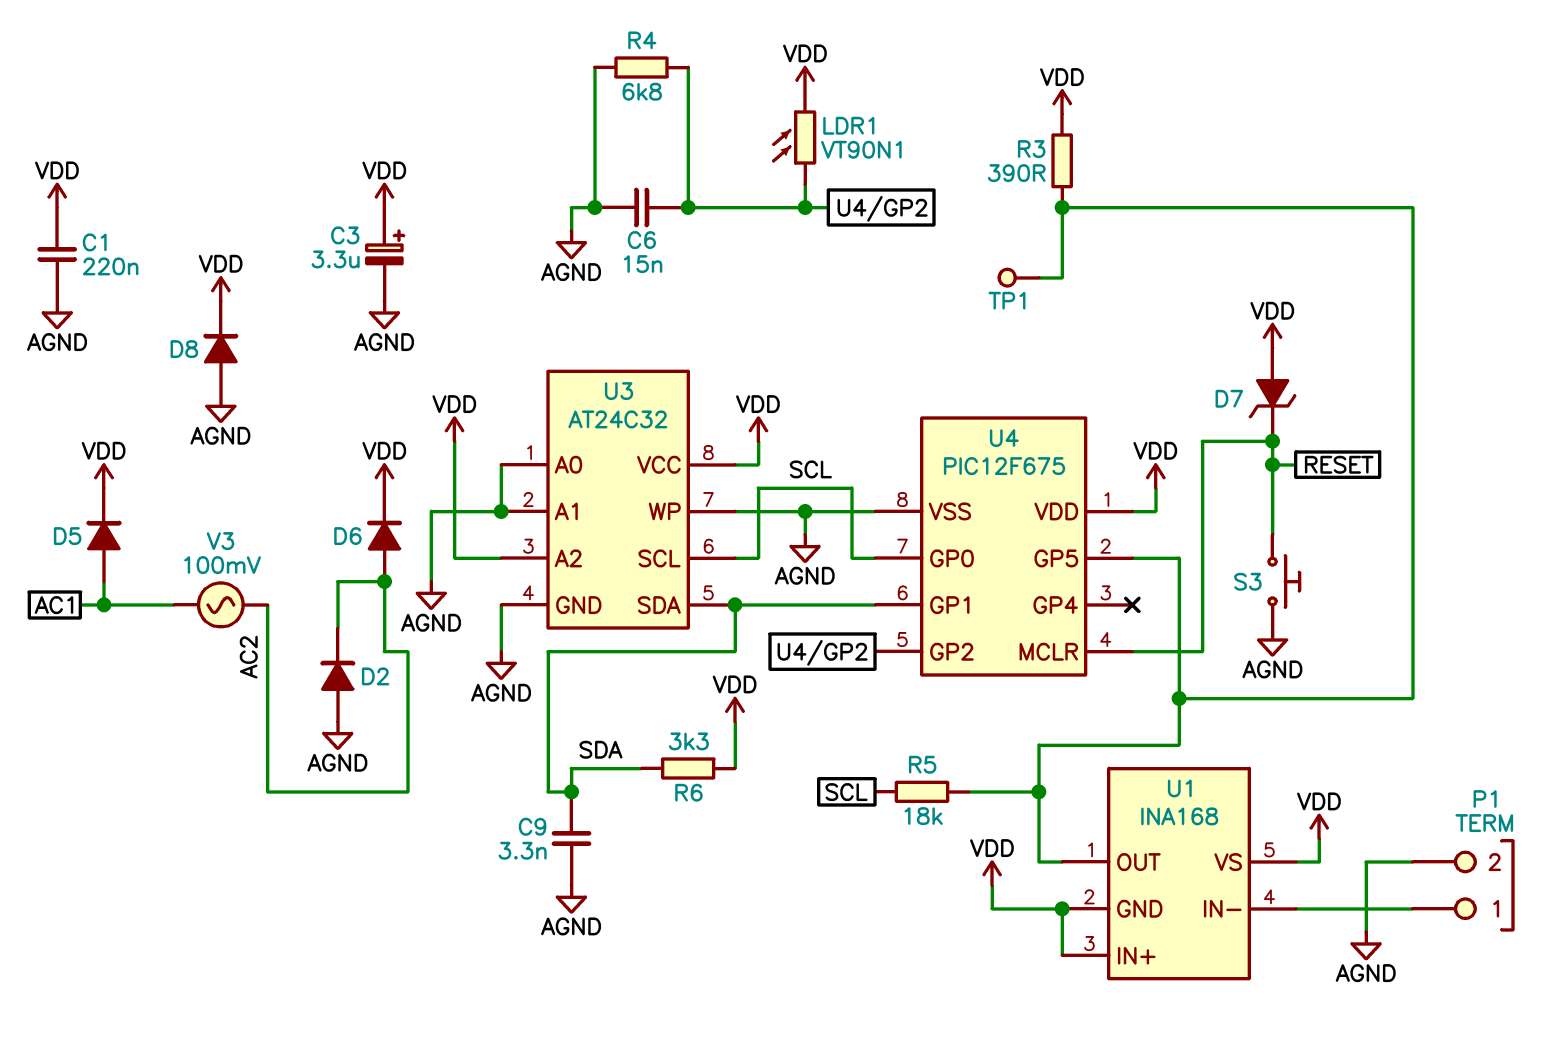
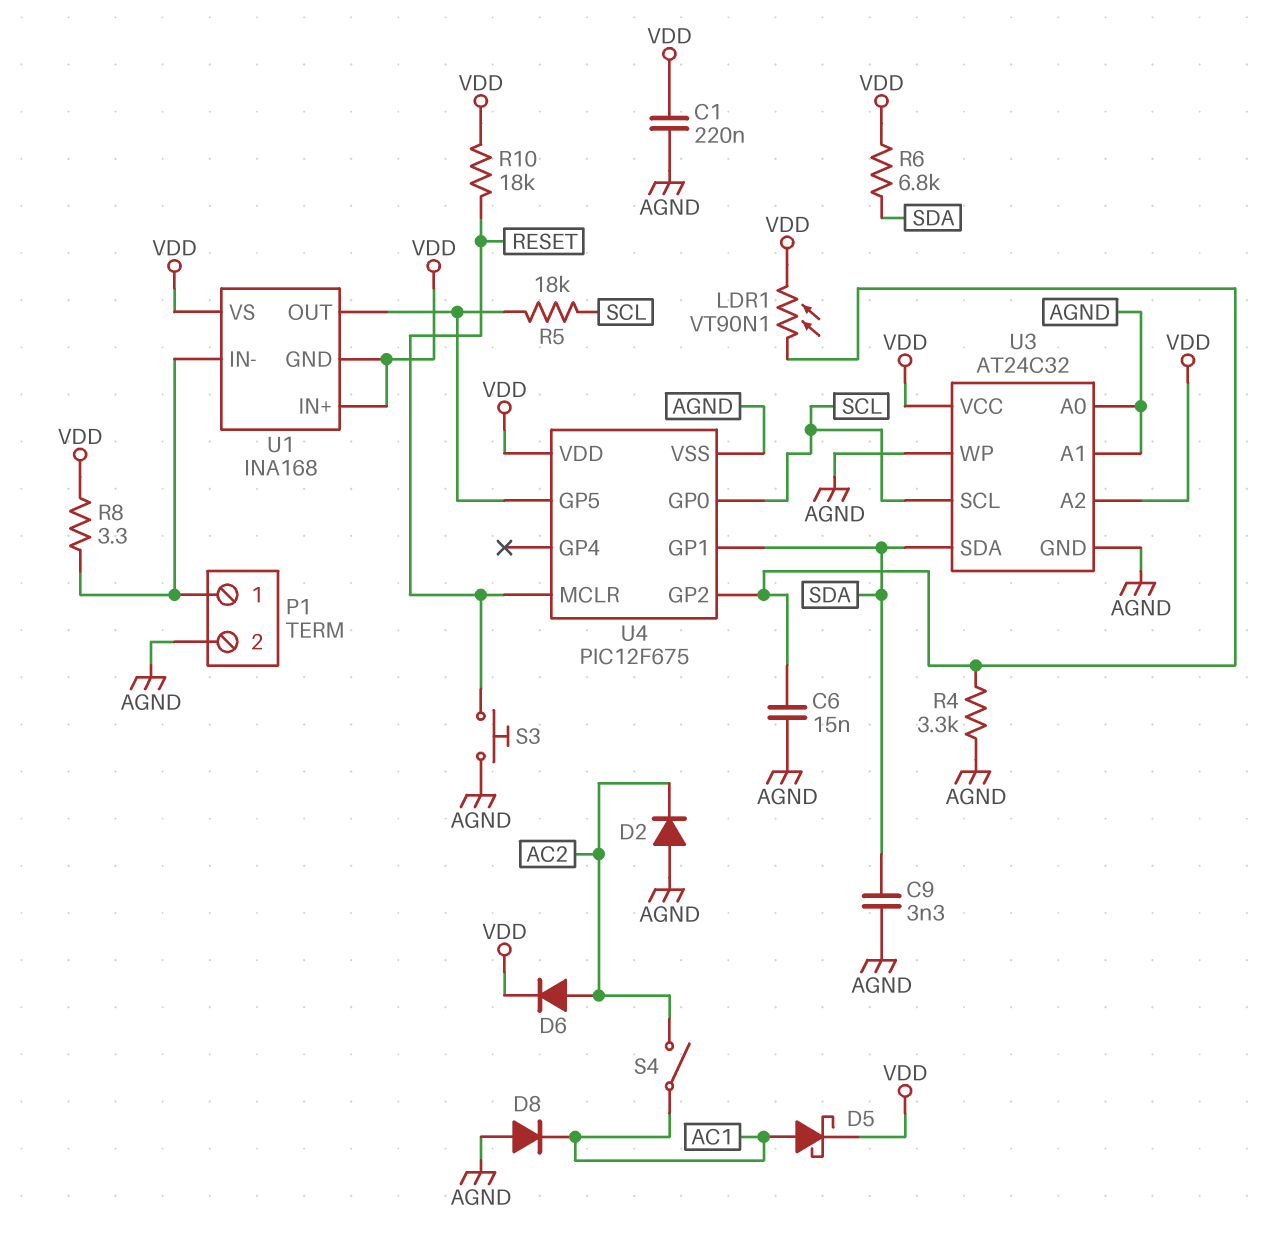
C3: 3.3uF (plus VDD, minus AGND) -> none
D5: diode (A AC1, K VDD) -> schottky (A AC1, K VDD)
D7: zener (A VDD, K RESET) -> none
D8: diode (A AGND, K VDD) -> diode (A AGND, K AC1)
R3: 390 (U1/OUT, VDD) -> none
R4: 6.8k (AGND, U4/GP2) -> 3.3k (AGND, U4/GP2)
R6: 3.3k (SDA, VDD) -> 6.8k (SDA, VDD)
R8: none -> 3.3 (P1/1, VDD)
R10: none -> 18k (RESET, VDD)
S4: none -> switch (AC1, AC2)
TP1: test point (U1/OUT) -> none
V3: AC 100mV (AC1, AC2) -> none

